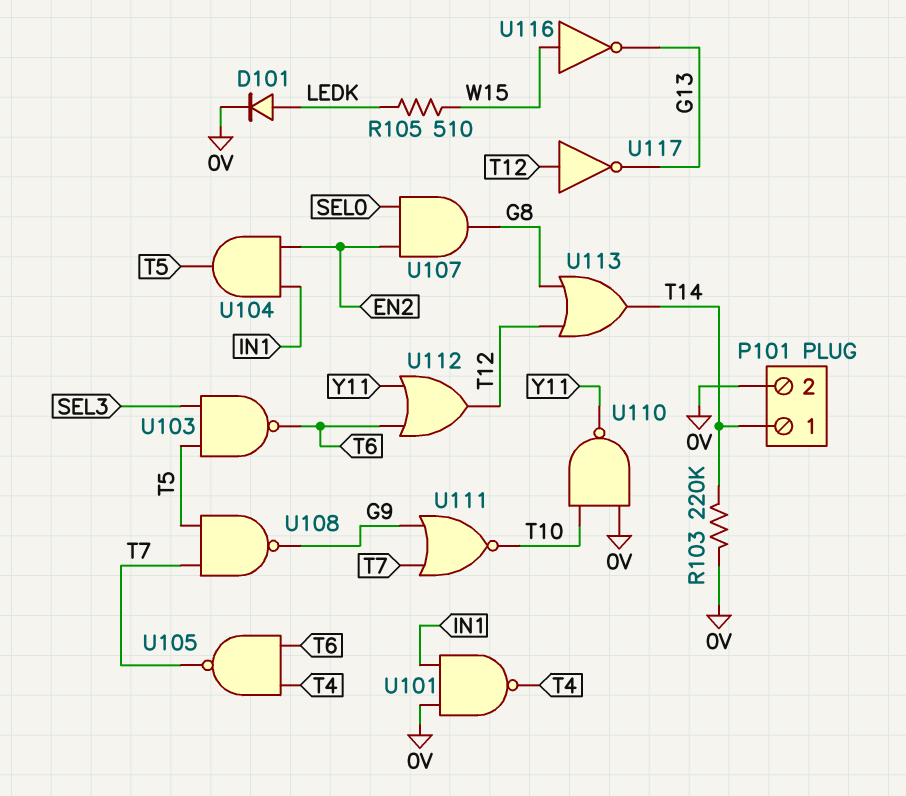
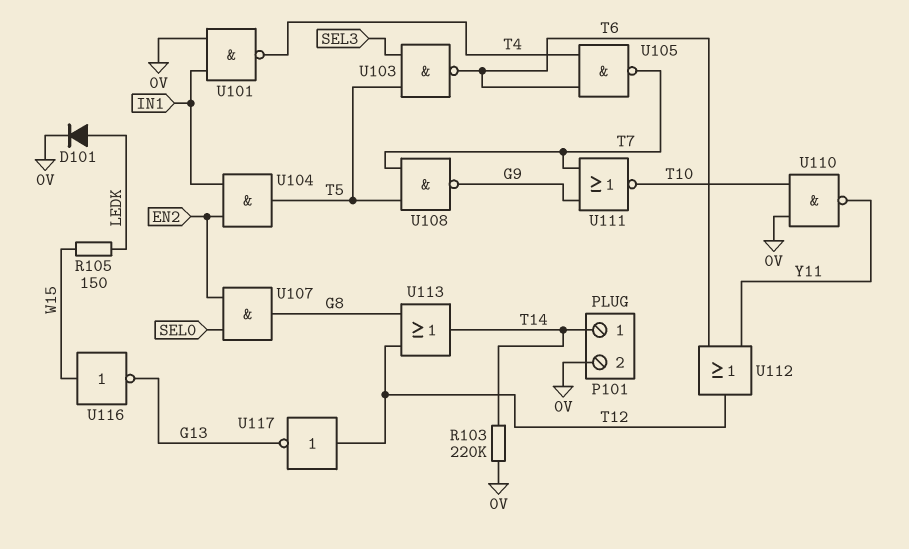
R105: 510 (LEDK, W15) -> 150 (LEDK, W15)

